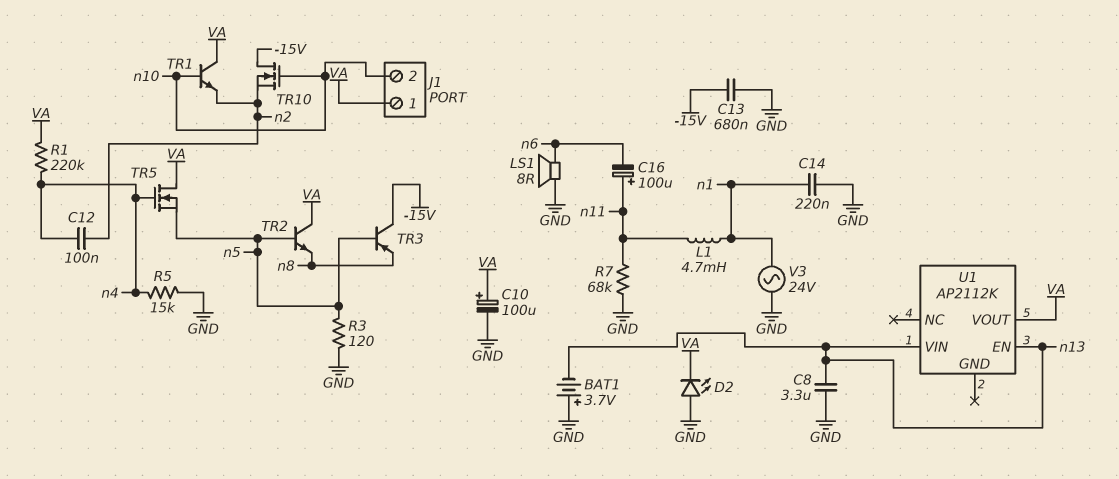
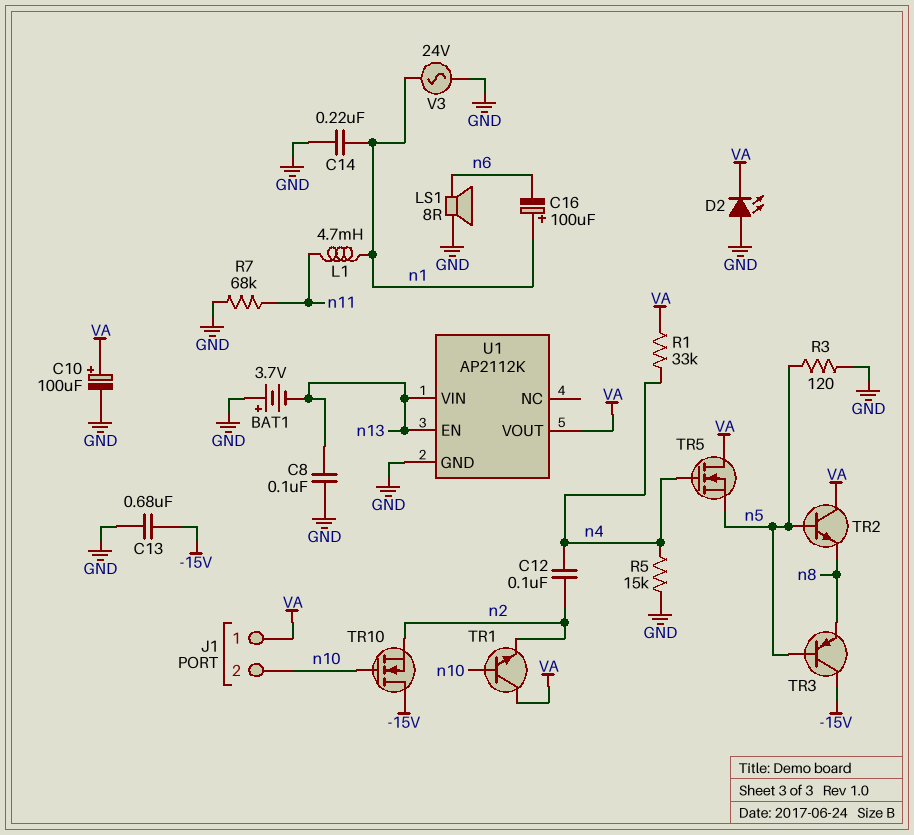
C8: 3.3uF (GND, n13) -> 100nF (GND, n13)
C16: 100uF (plus n11, minus n6) -> 100uF (plus n1, minus n6)
R1: 220k (VA, n4) -> 33k (VA, n4)
U1 pin GND: none -> GND

